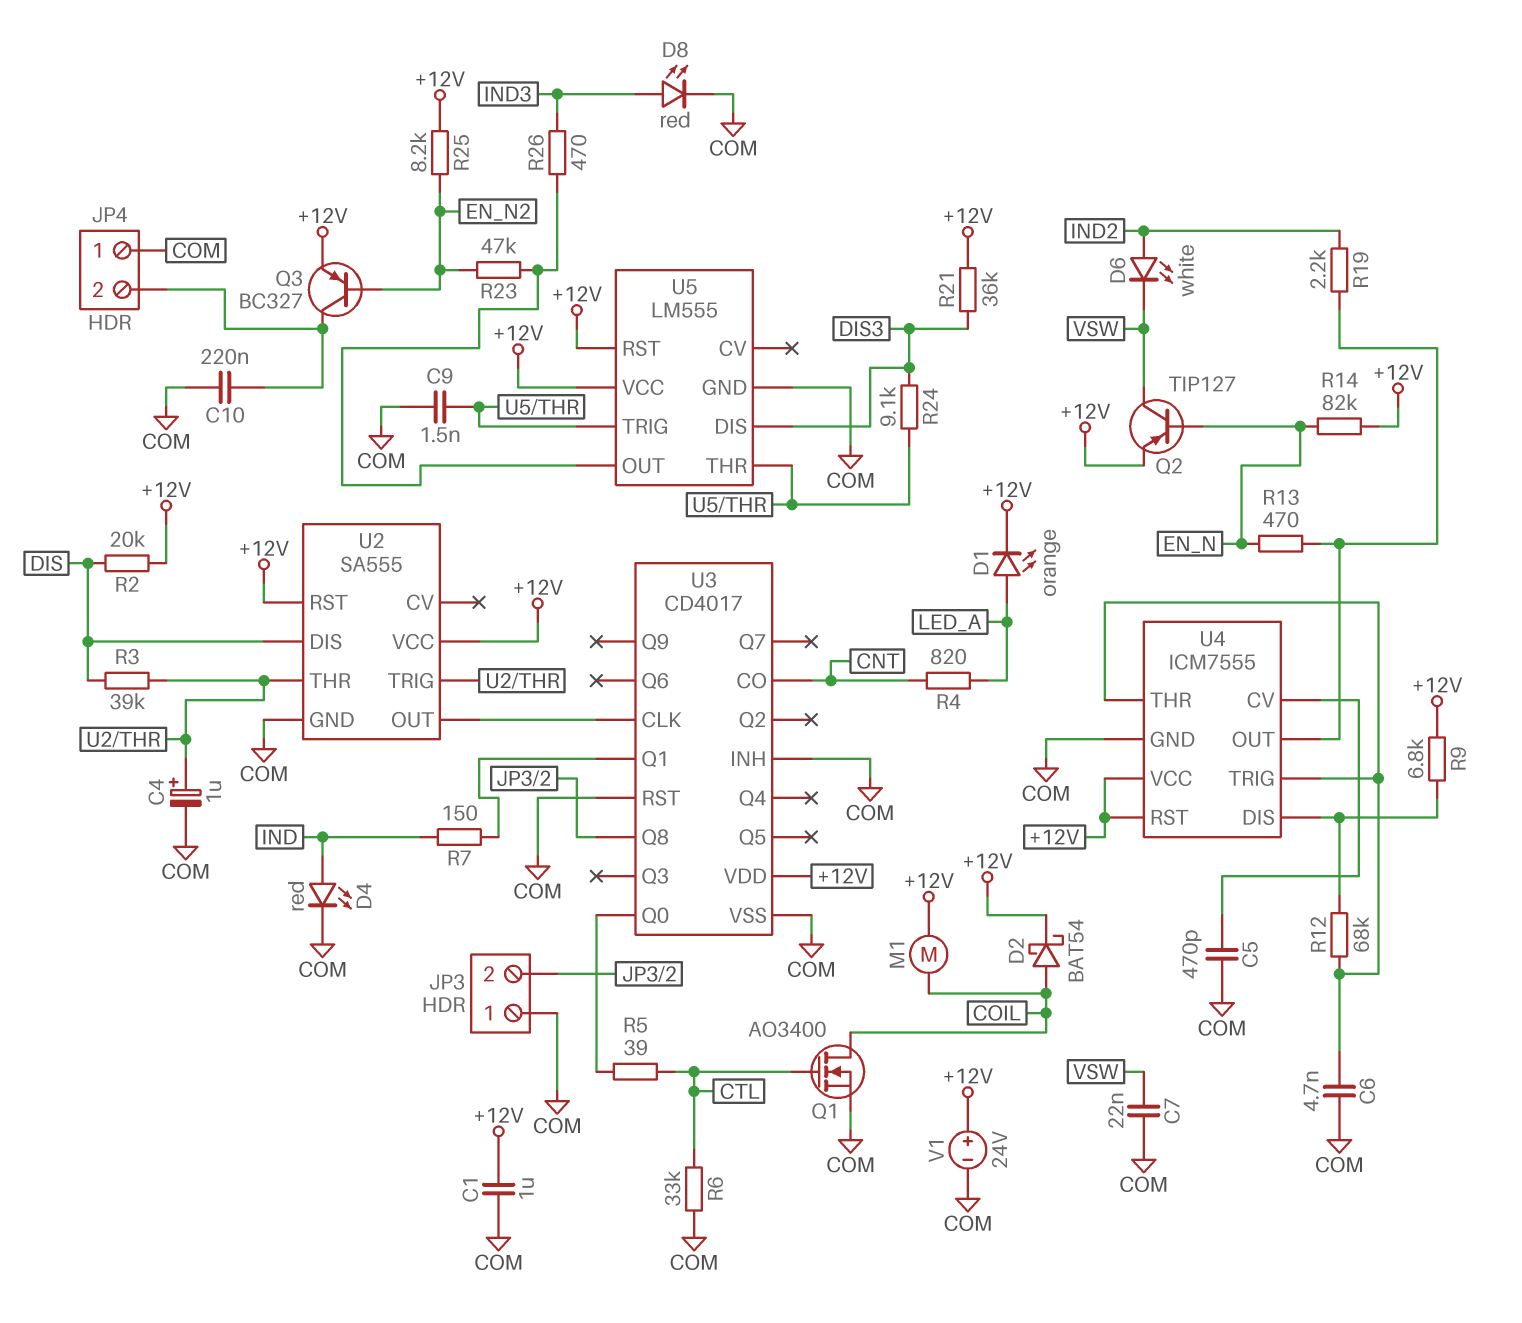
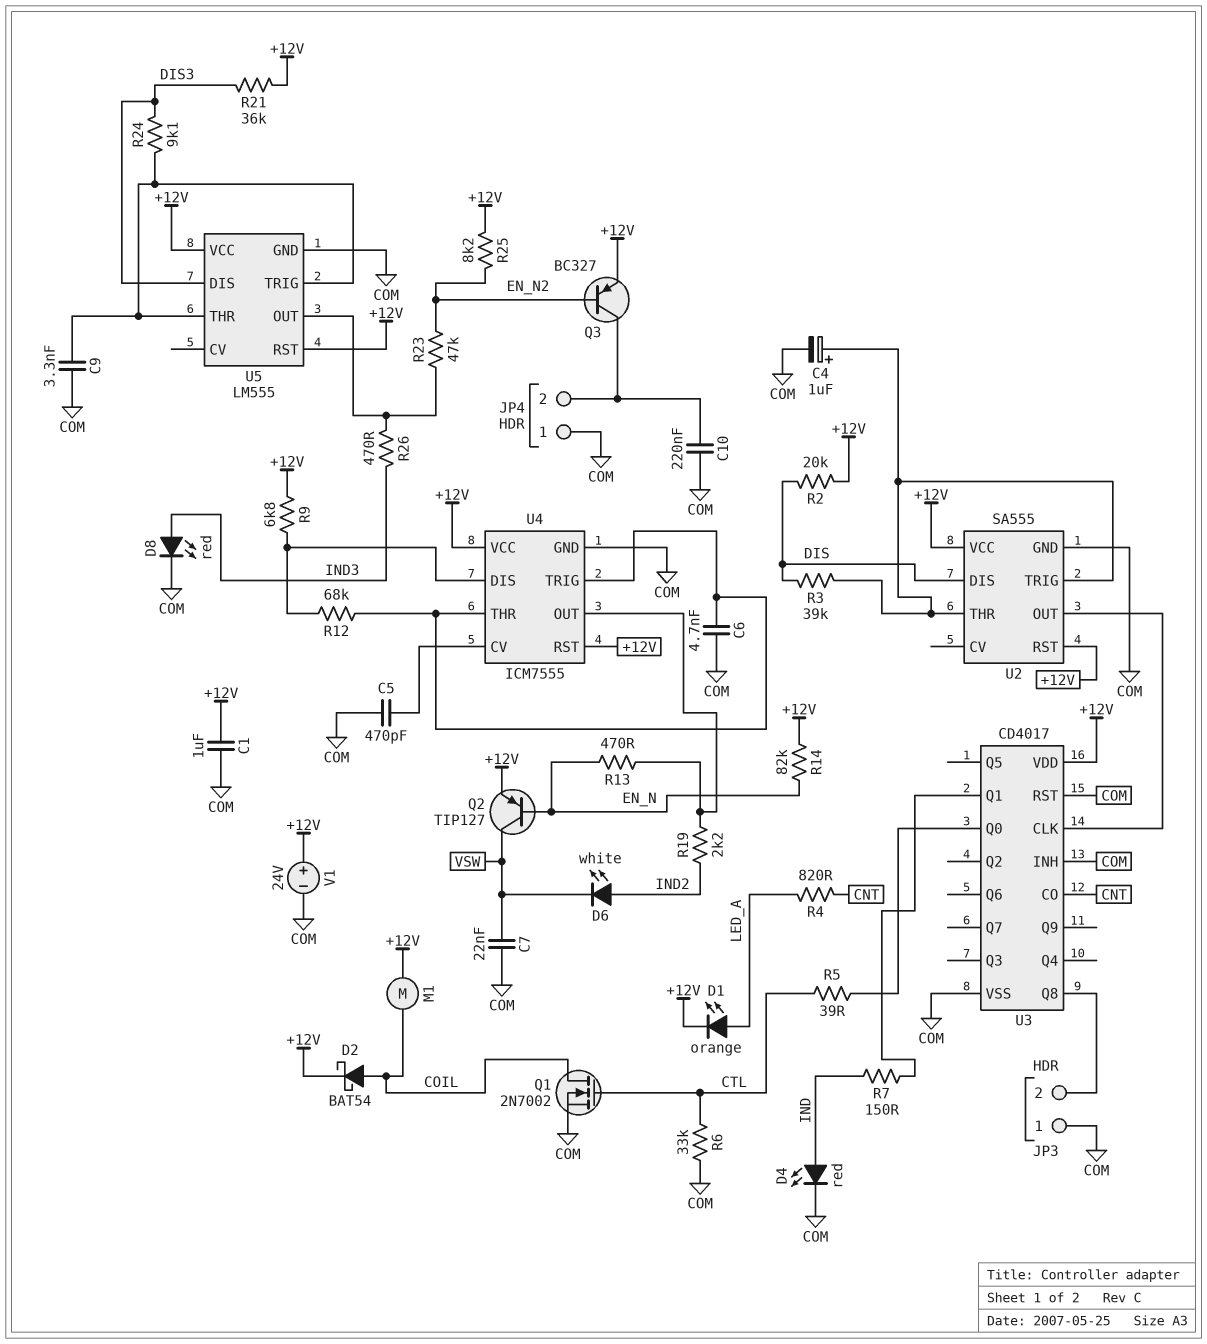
C9: 1.5nF (COM, U5/THR) -> 3.3nF (COM, U5/THR)
Q1: NMOS AO3400 (G CTL, D COIL, S COM) -> NMOS 2N7002 (G CTL, D COIL, S COM)

